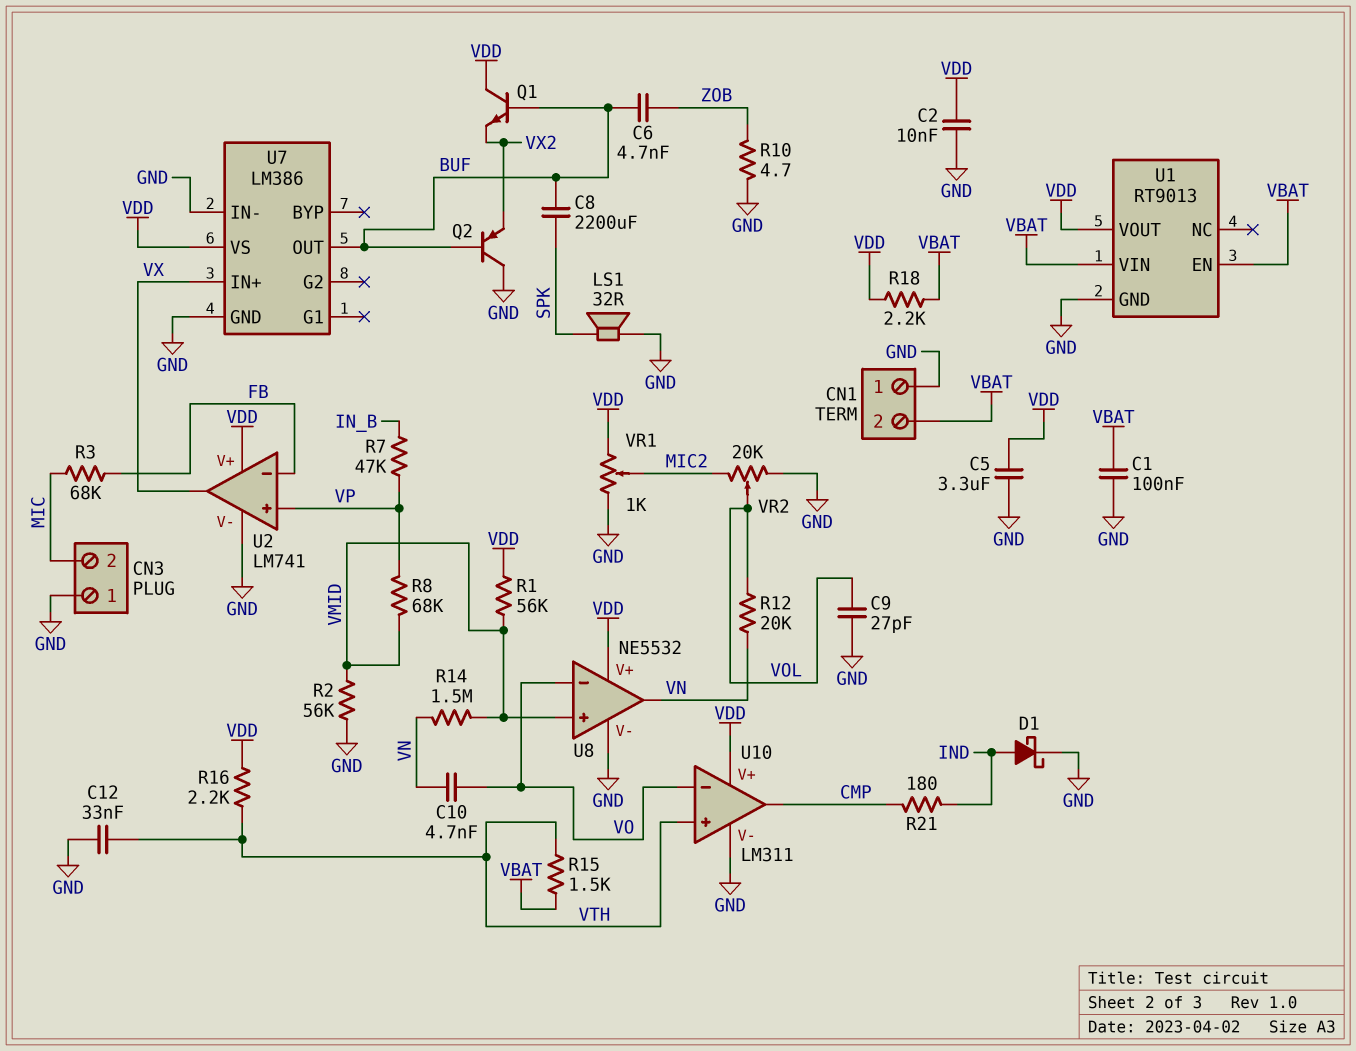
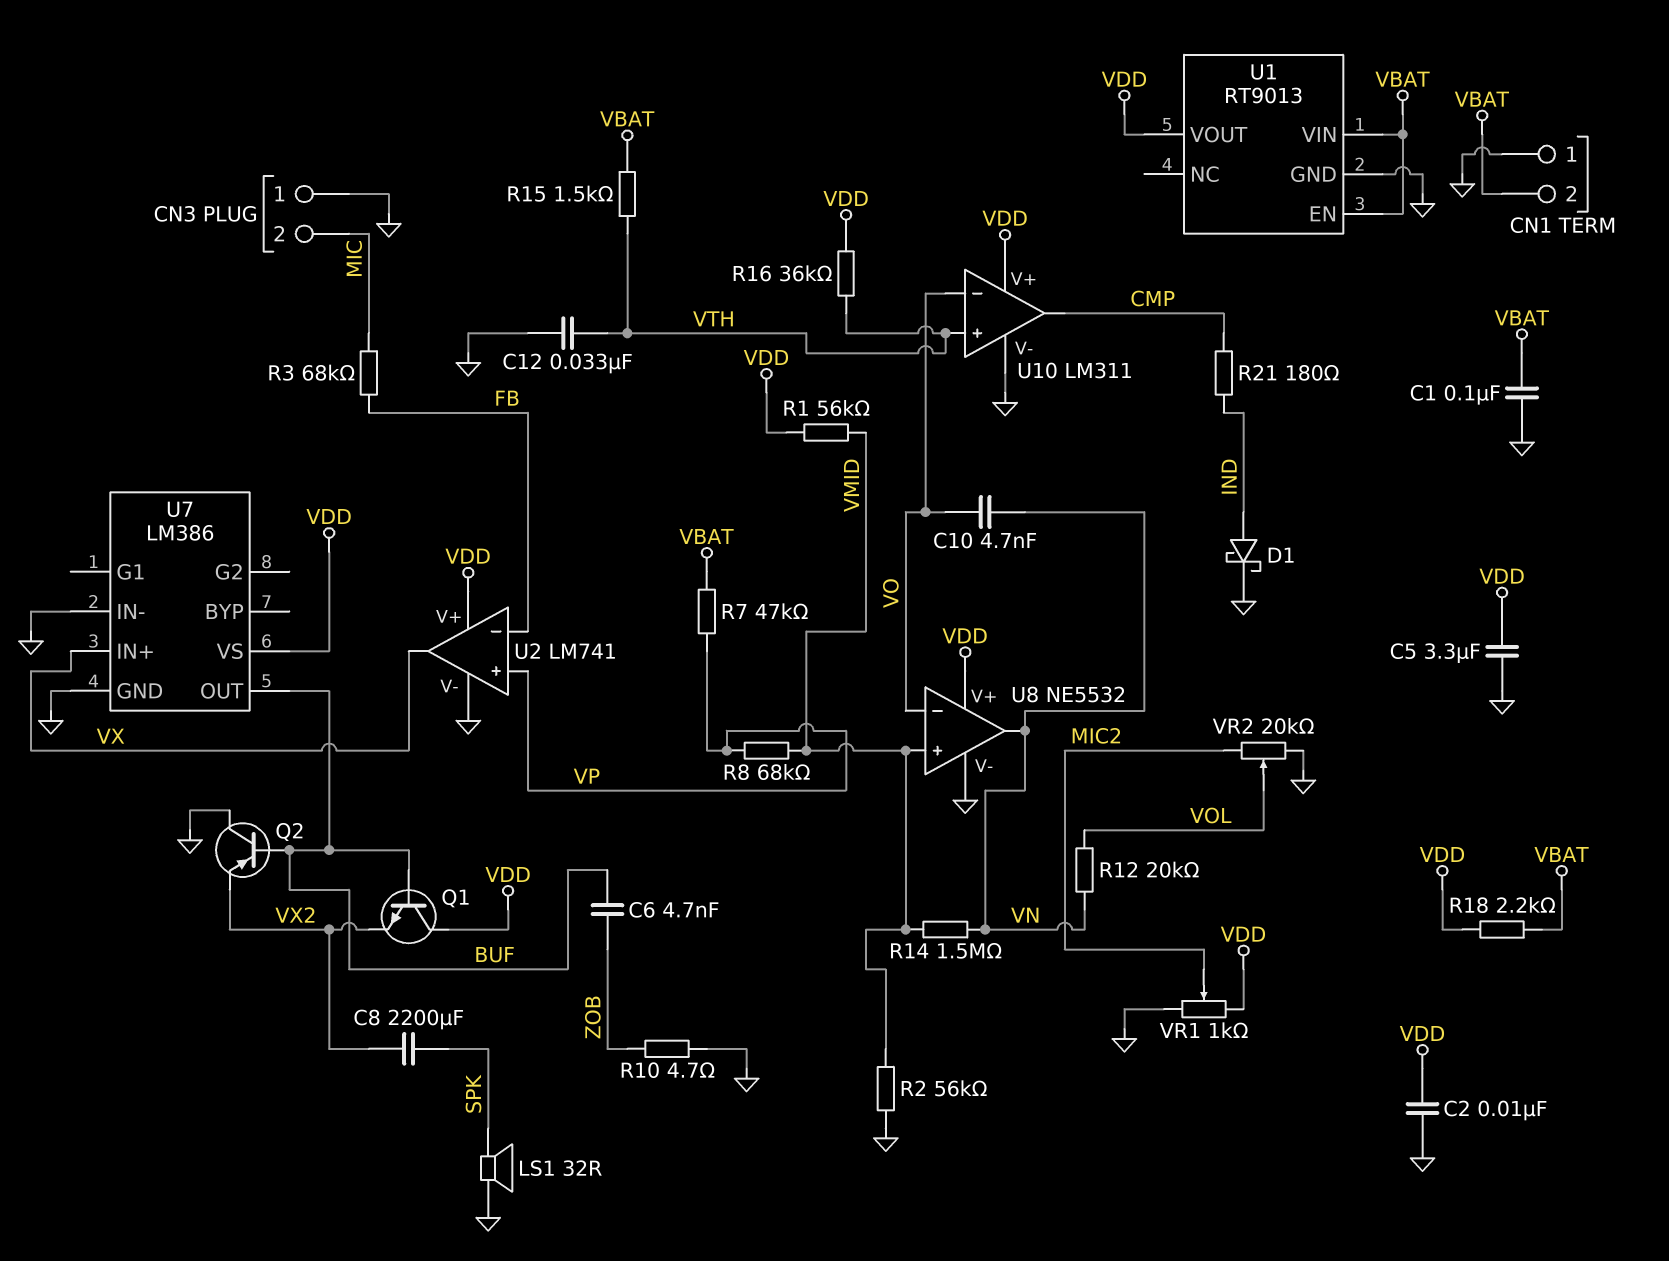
C8: 2200uF (BUF, SPK) -> 2200uF (SPK, VX2)
C9: 27pF (GND, VOL) -> none
R7: 47k (IN_B, VP) -> 47k (VBAT, VP)
R16: 2.2k (VDD, VTH) -> 36k (VDD, VTH)

